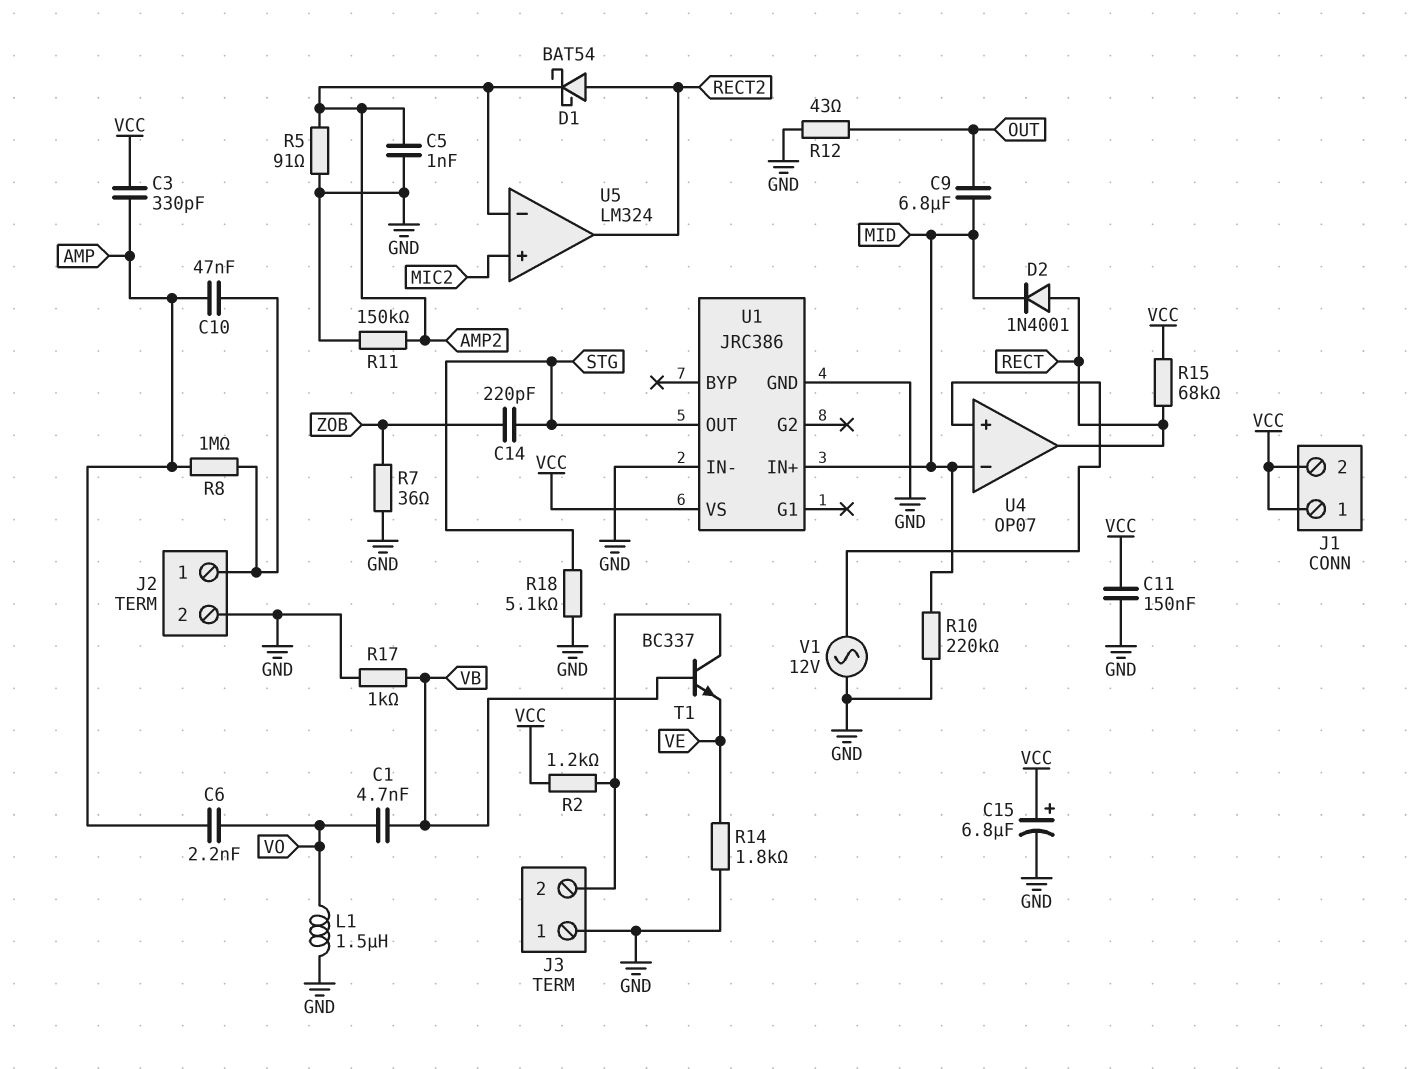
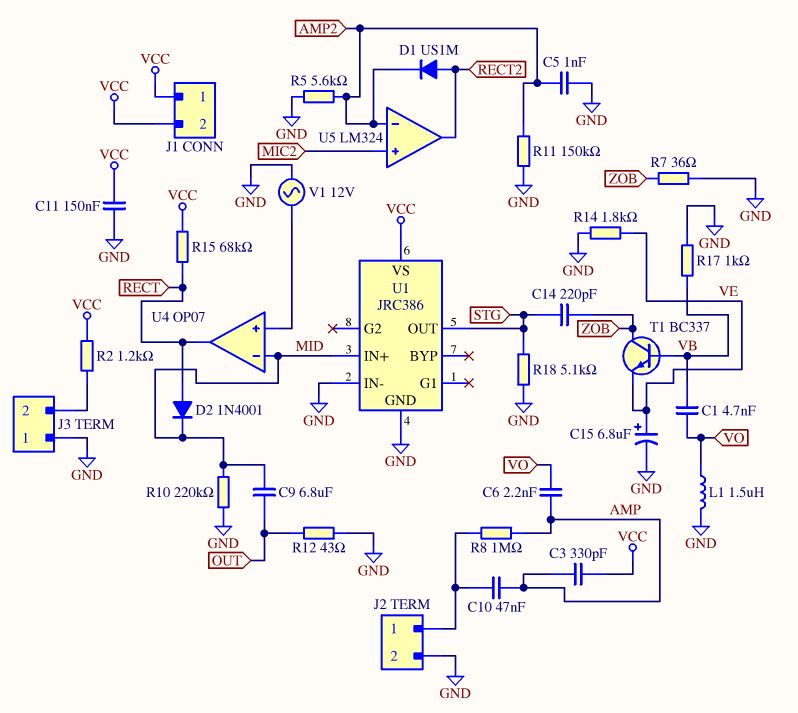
C15: 6.8uF (plus VCC, minus GND) -> 6.8uF (plus VE, minus GND)
D1: schottky BAT54 (A RECT2, K AMP2) -> diode US1M (A RECT2, K AMP2)
R5: 91 (AMP2, GND) -> 5.6k (AMP2, GND)
T1: NPN BC337 (B VB, C J3/2, E VE) -> NPN BC337 (B VB, C ZOB, E VE)

